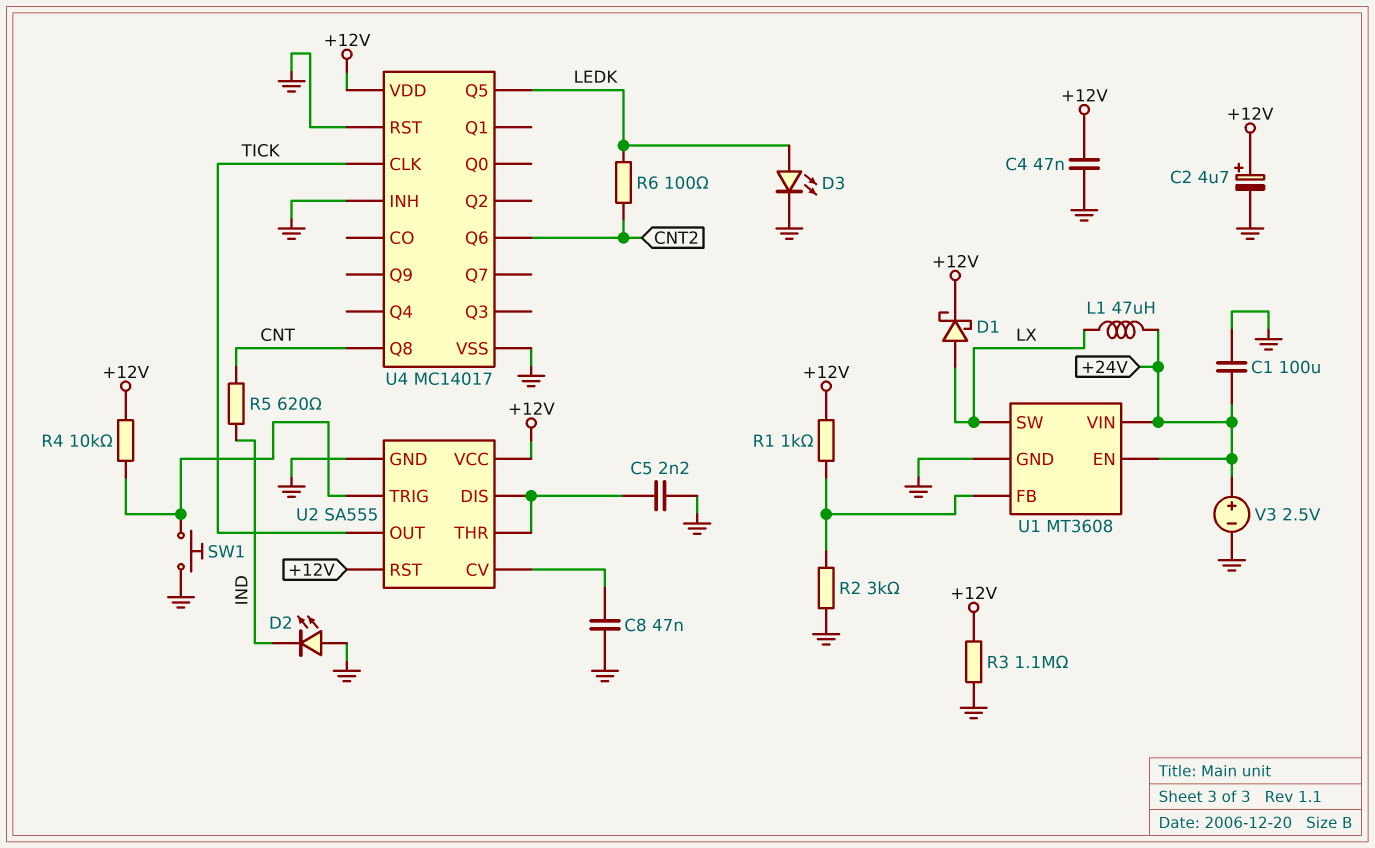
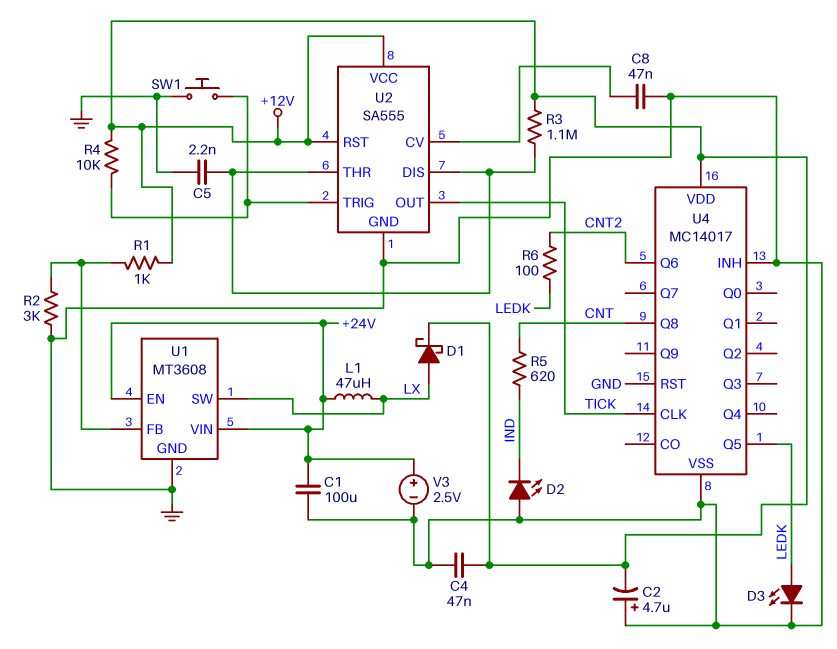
C2: 4.7uF (plus +12V, minus GND) -> 4.7uF (plus GND, minus +12V)
R3: 1.1M (+12V, GND) -> 1.1M (+12V, U2/DIS)

